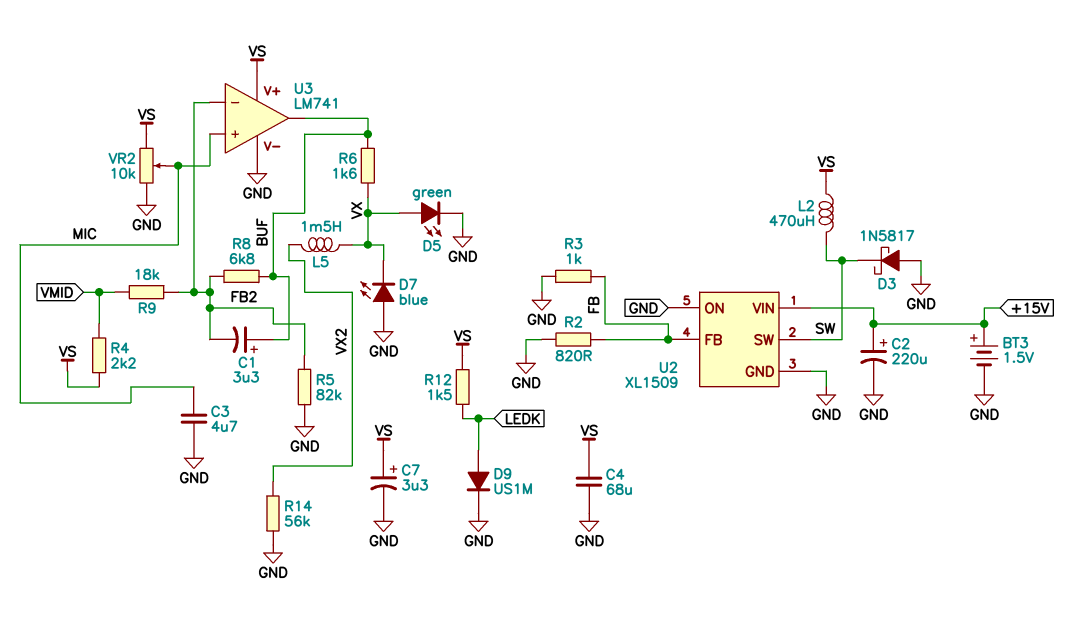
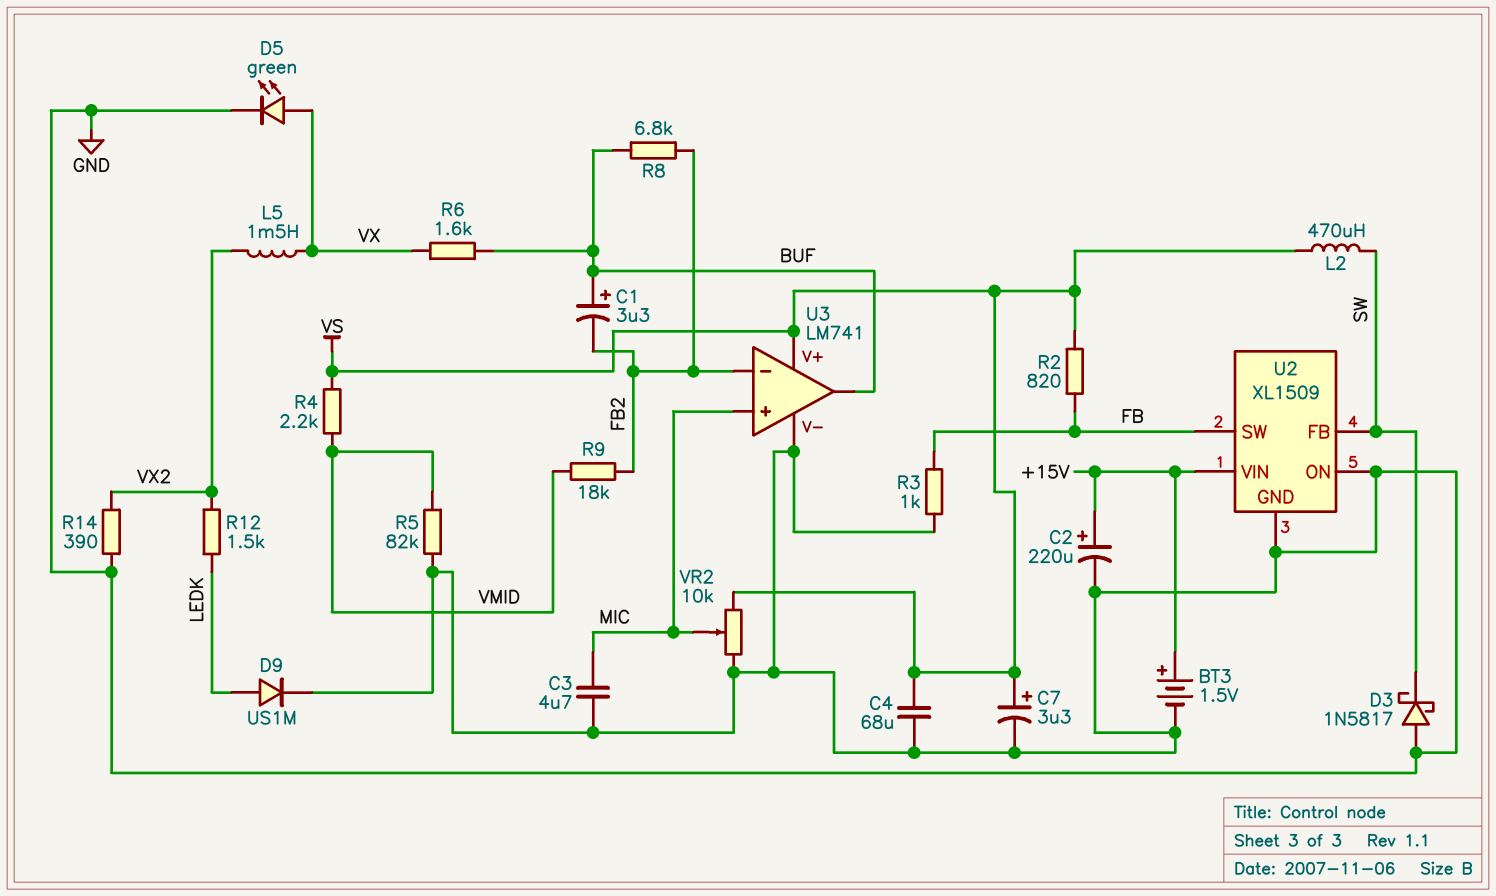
D7: LED blue (A GND, K VX) -> none
R2: 820 (FB, GND) -> 820 (FB, VS)
R5: 82k (FB2, GND) -> 82k (GND, VMID)
R12: 1.5k (LEDK, VS) -> 1.5k (LEDK, VX2)
R14: 56k (GND, VX2) -> 390 (GND, VX2)
U2 pin FB: FB -> SW
U2 pin SW: SW -> FB

